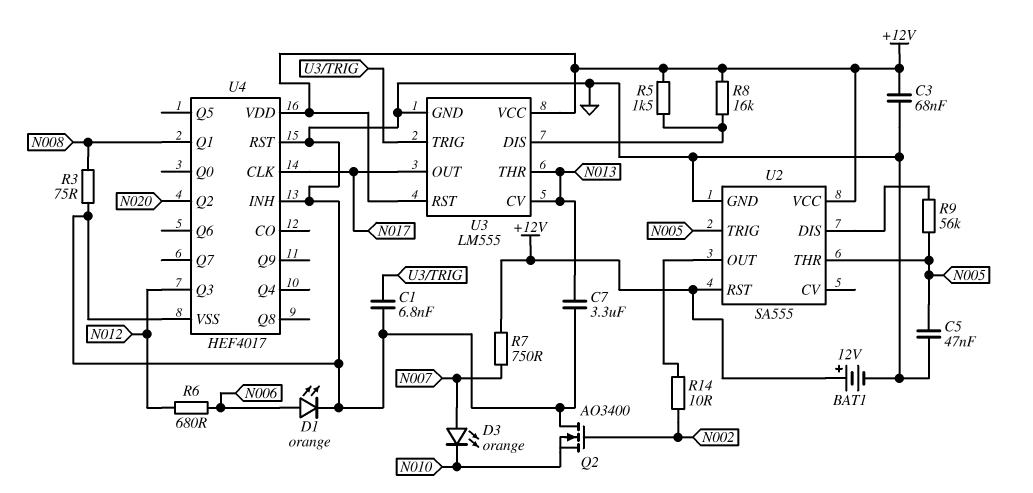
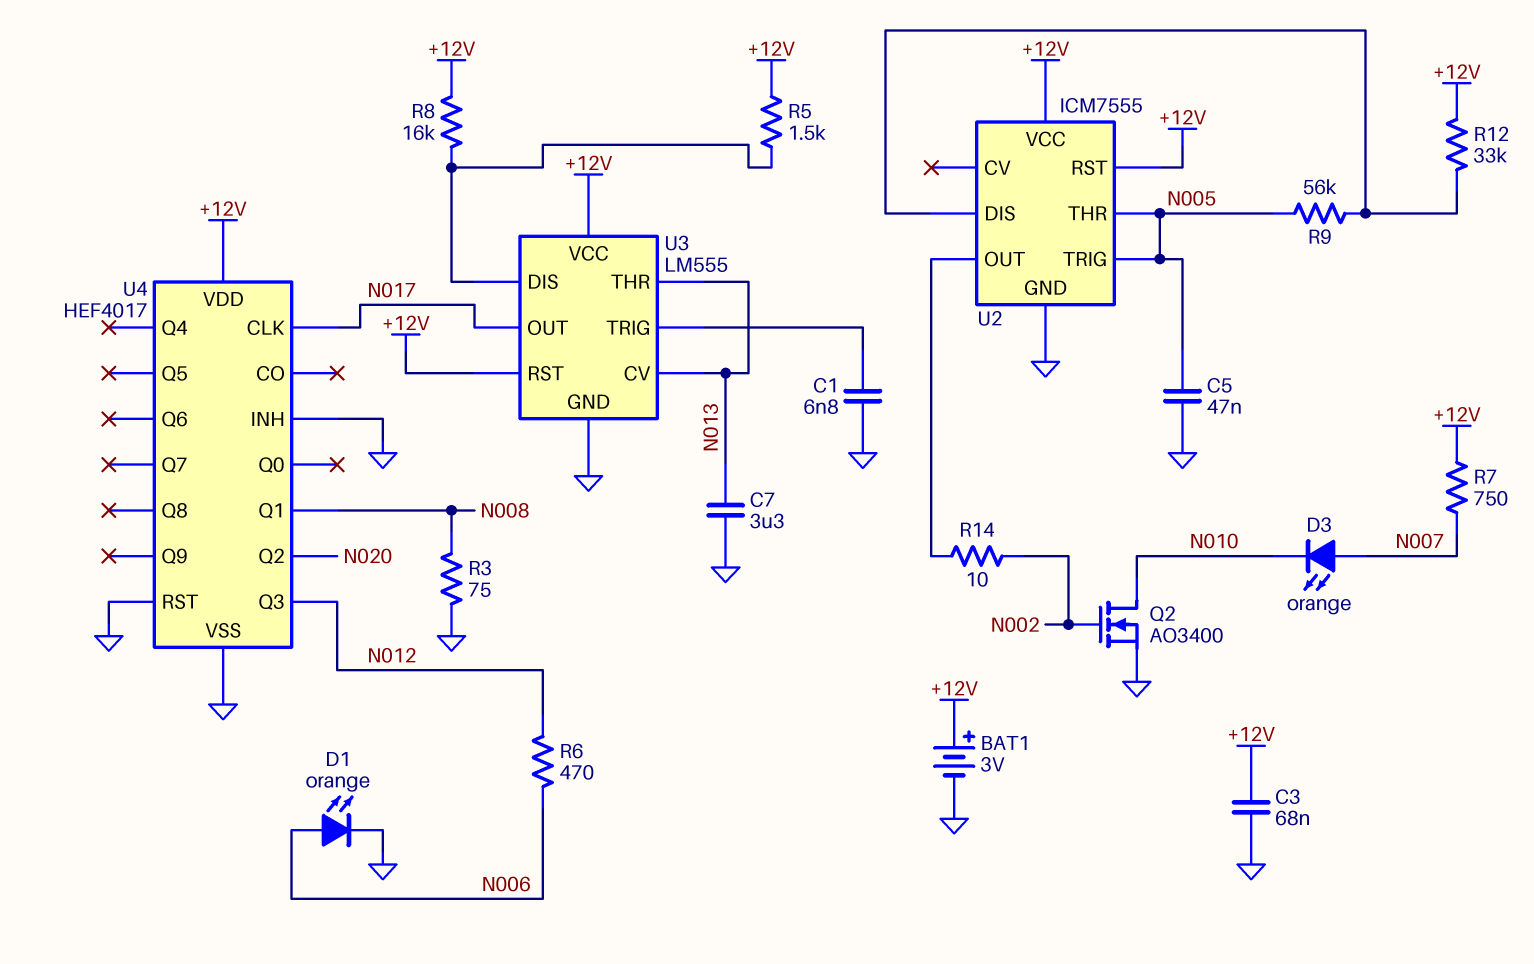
BAT1: 12V (plus +12V, minus GND) -> 3V (plus +12V, minus GND)
Q2: NMOS AO3400 (G N002, D GND, S N010) -> NMOS AO3400 (G N002, D N010, S GND)
R6: 680 (N006, N012) -> 470 (N006, N012)
R12: none -> 33k (+12V, U2/DIS)
U2: SA555 -> ICM7555

